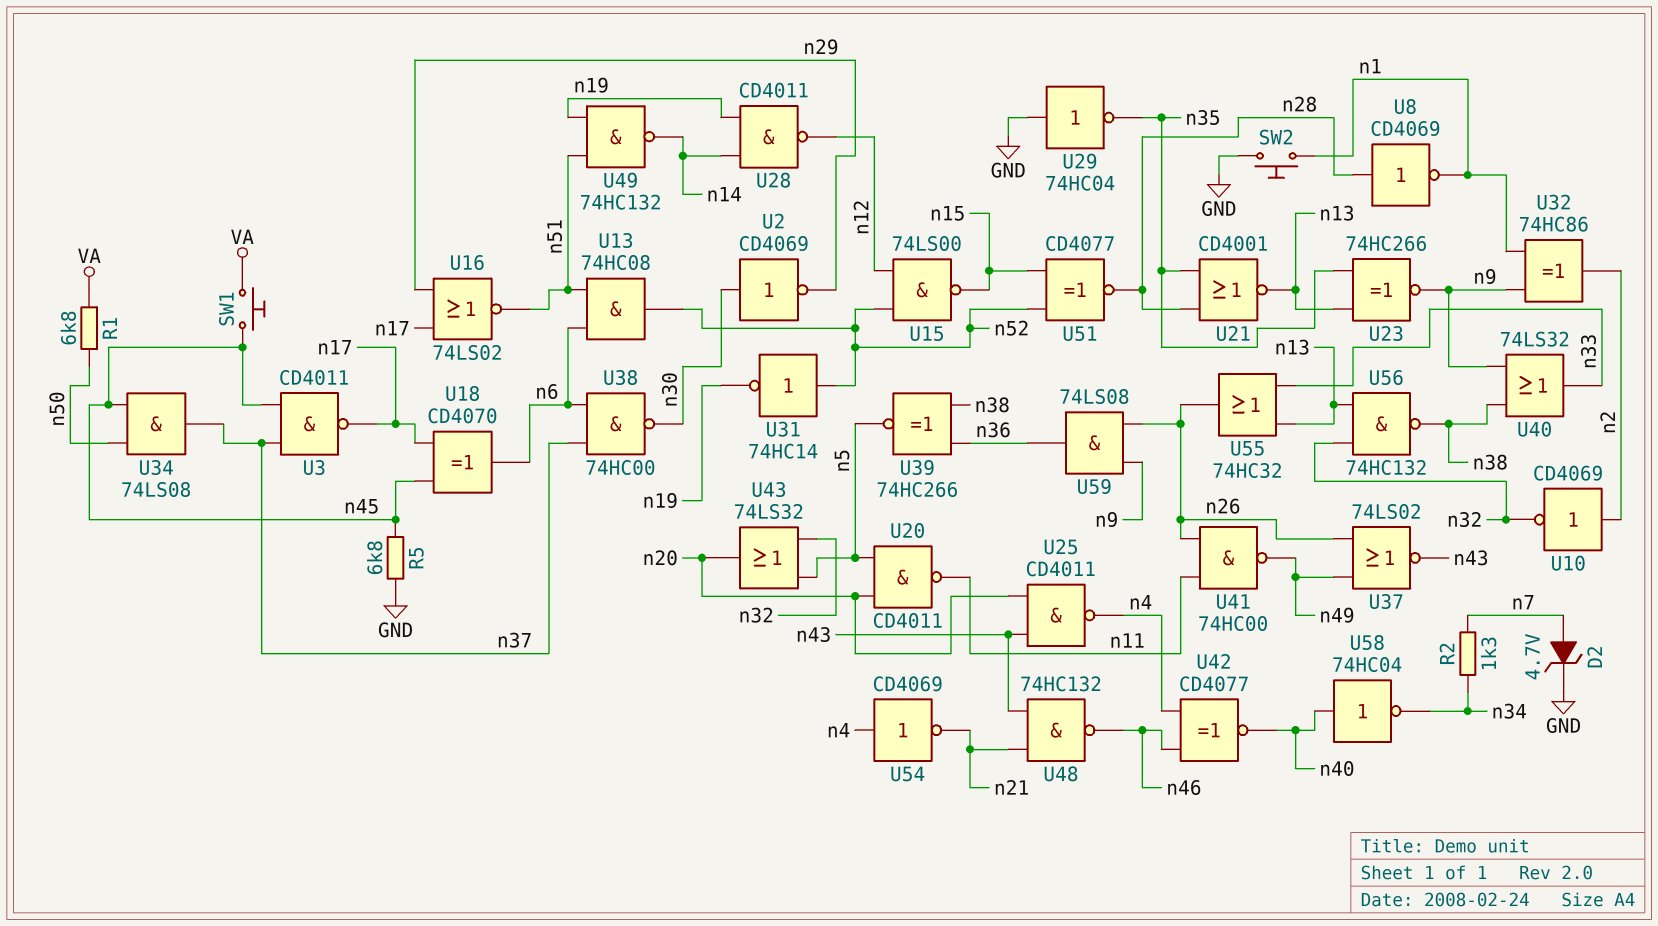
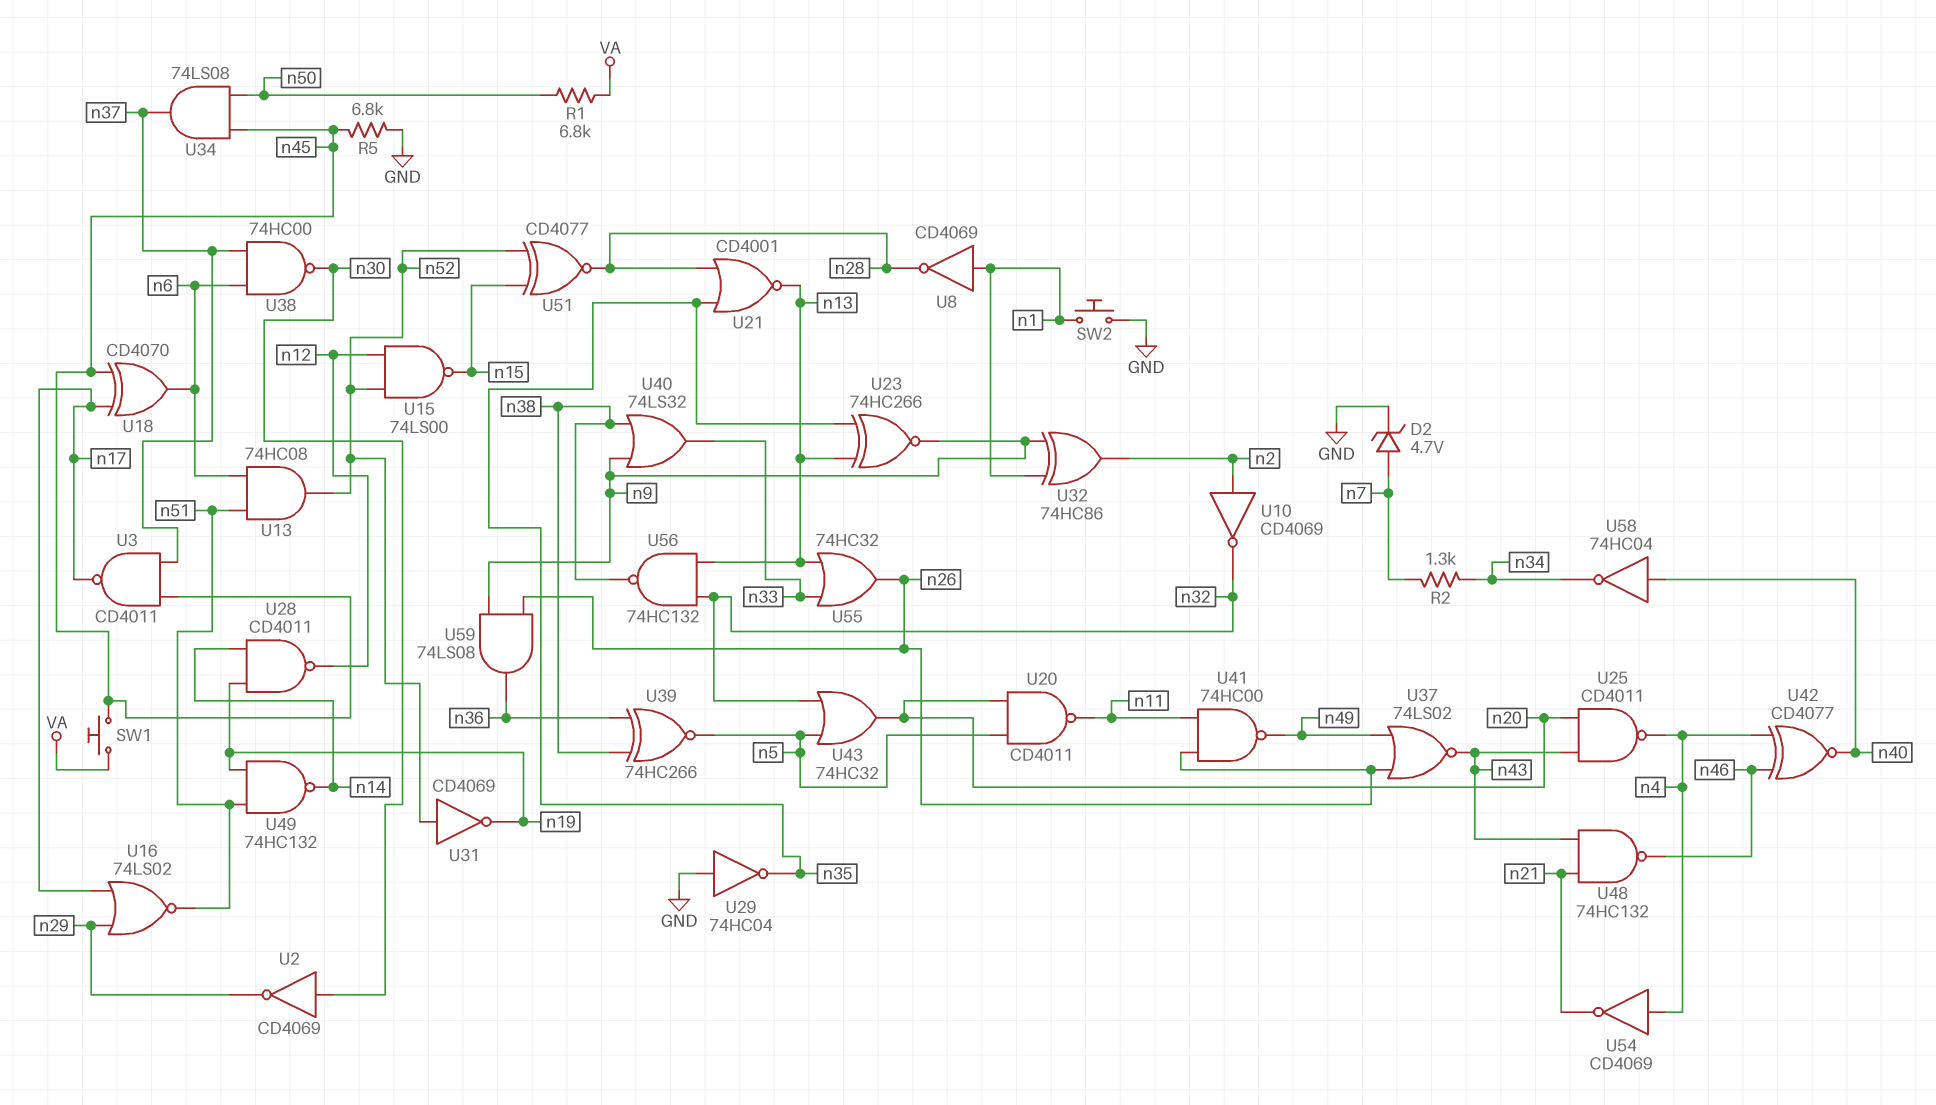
U8: NOT CD4069 (in n28, out n1) -> NOT CD4069 (in n1, out n28)
U31: NOT 74HC14 (in n52, out n19) -> NOT CD4069 (in n52, out n19)
U43: OR 74LS32 (in n5, in n32, out n20) -> OR 74HC32 (in n5, in n32, out n20)

